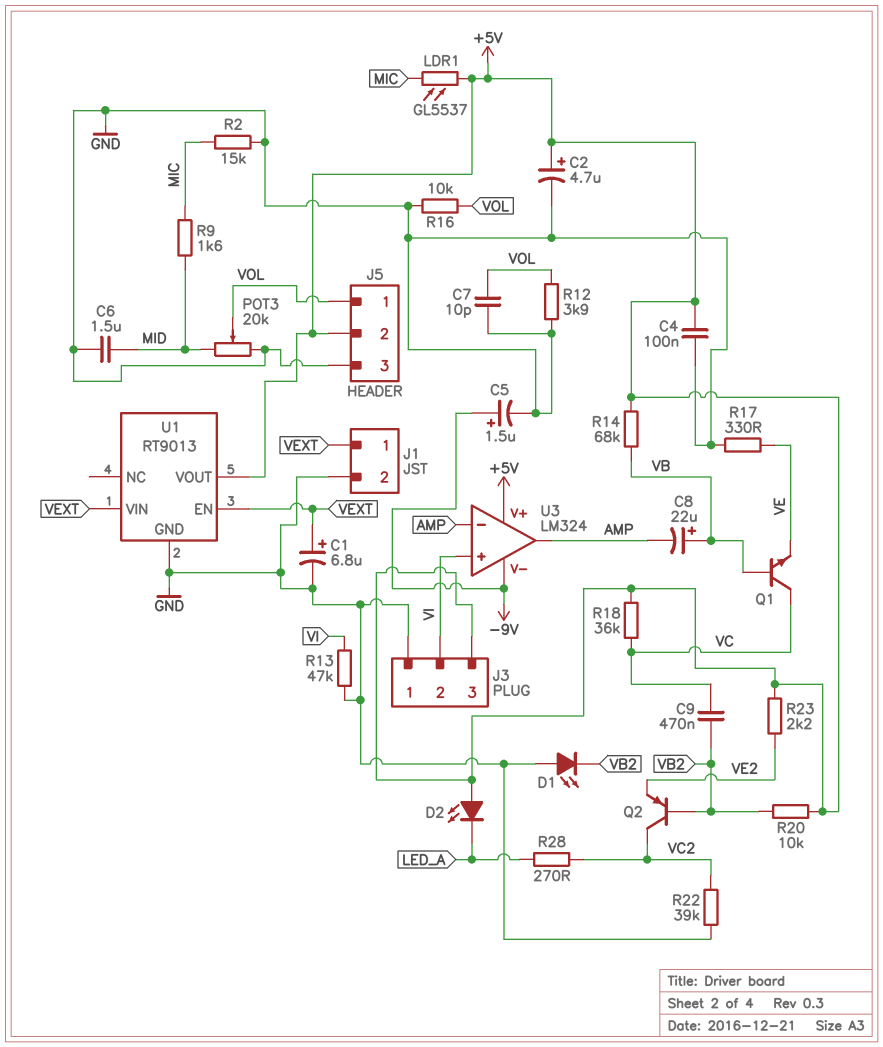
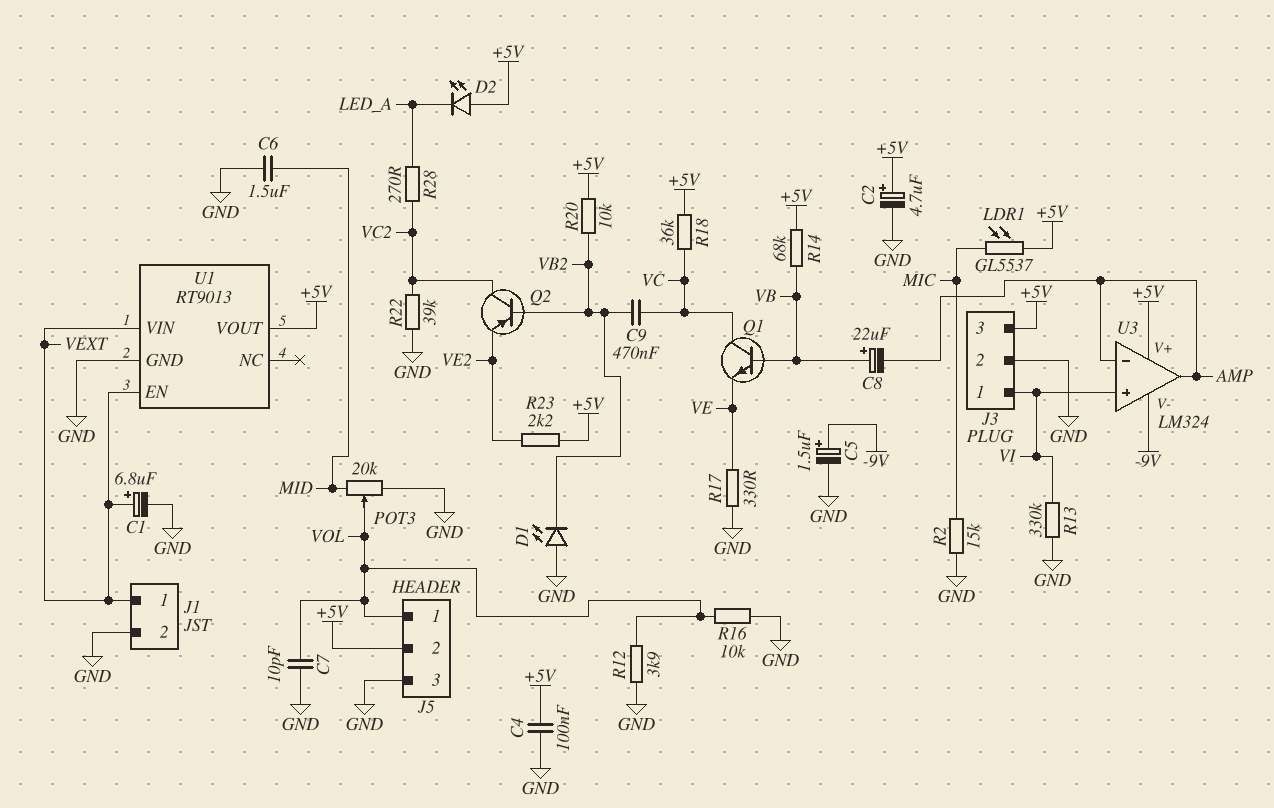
J3 pin 1: GND -> VI
J3 pin 2: VI -> GND
R9: 1.6k (MIC, MID) -> none
R13: 47k (GND, VI) -> 330k (GND, VI)

